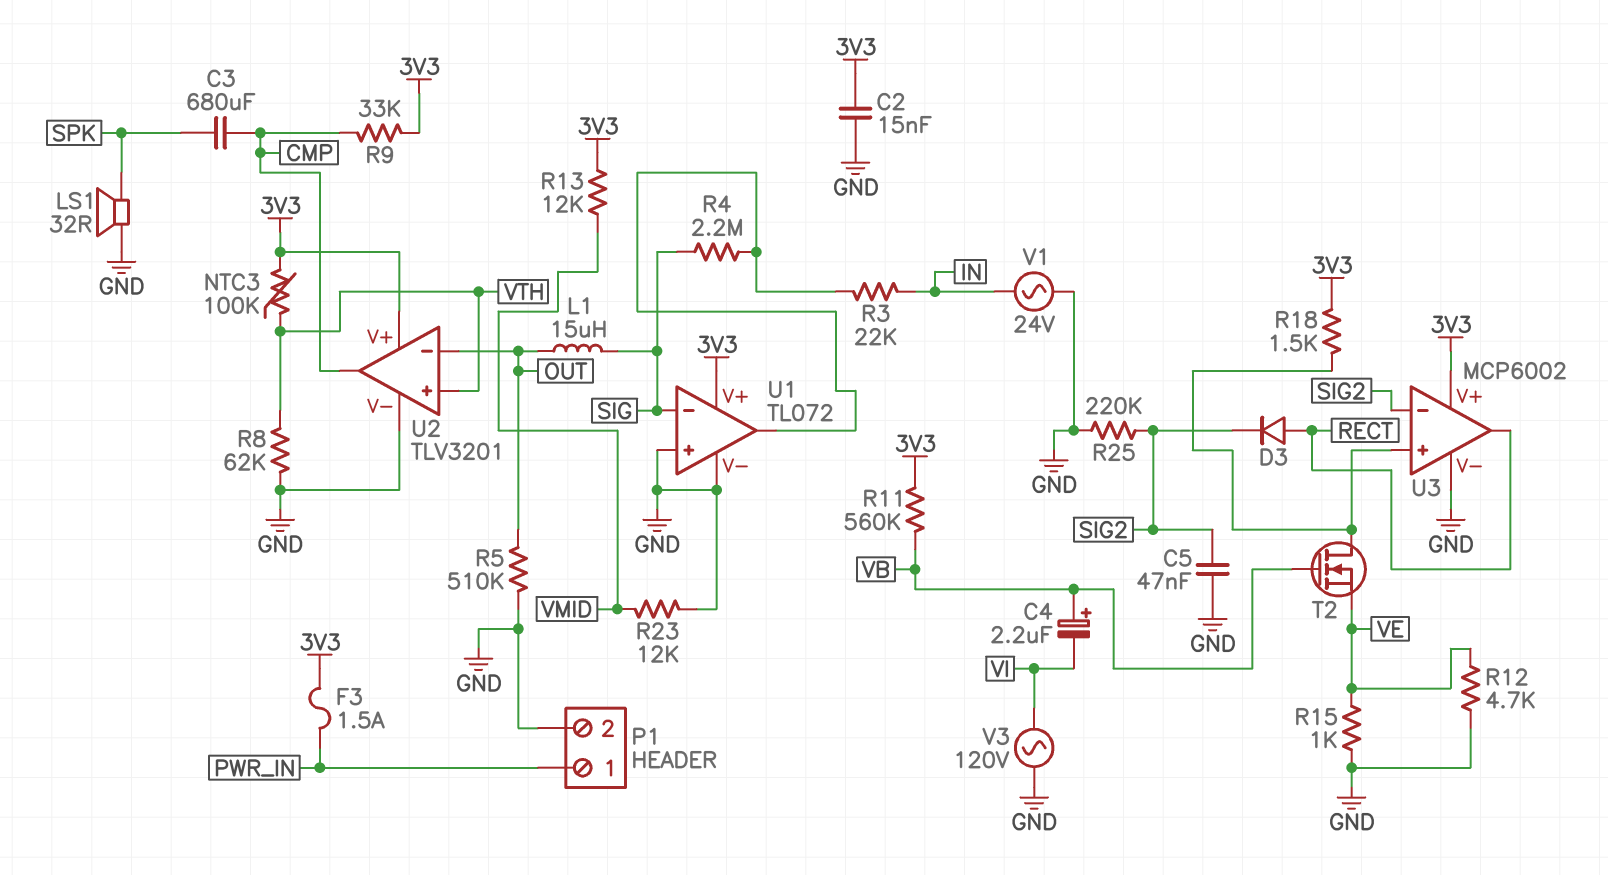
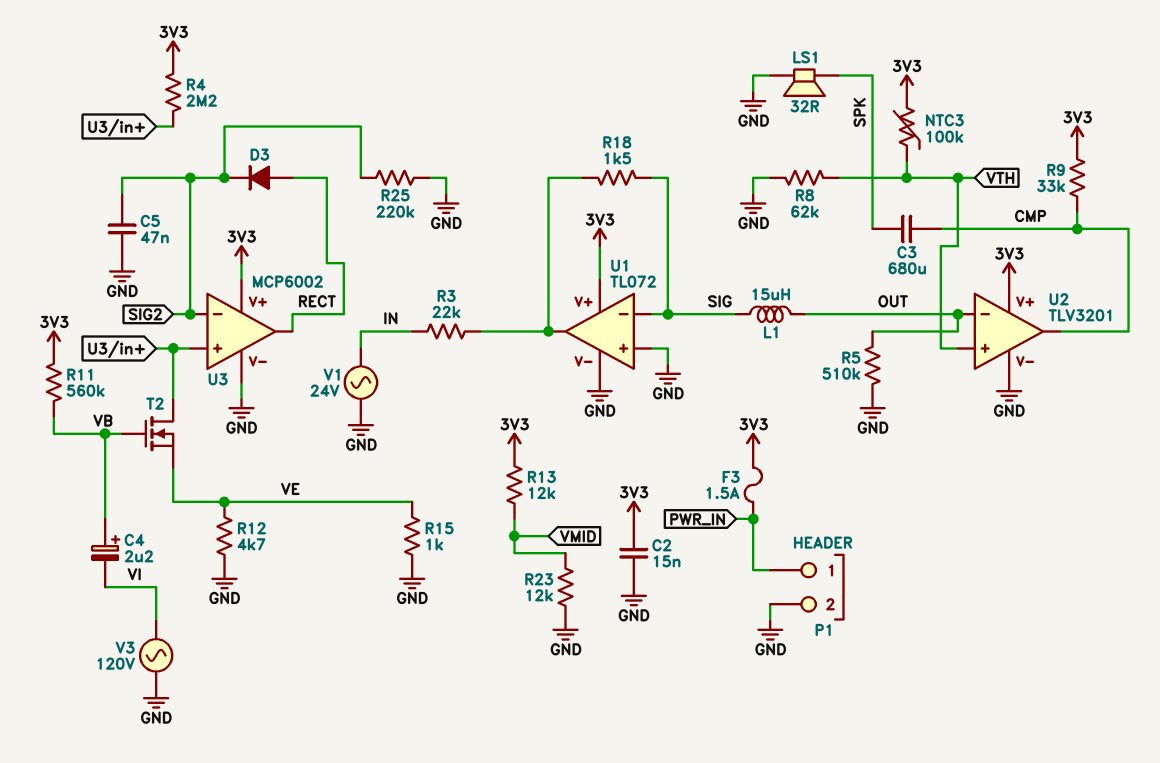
R4: 2.2M (SIG, U1/out) -> 2.2M (3V3, U3/in+)
R18: 1.5k (3V3, U3/in+) -> 1.5k (SIG, U1/out)

